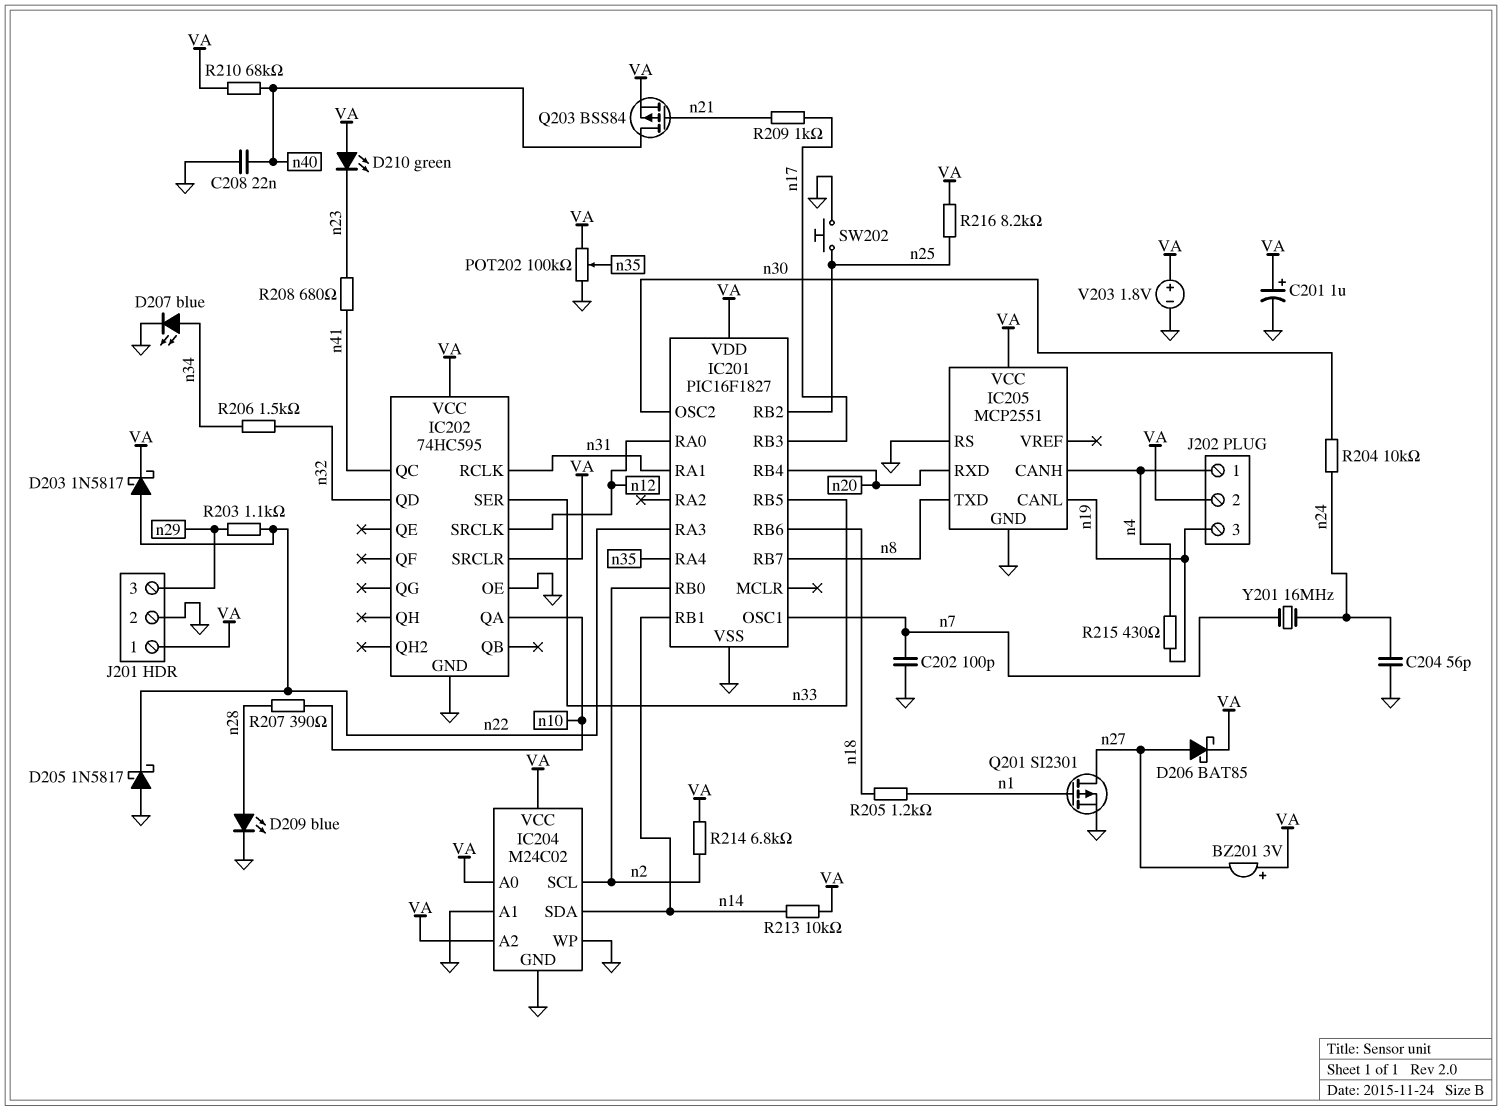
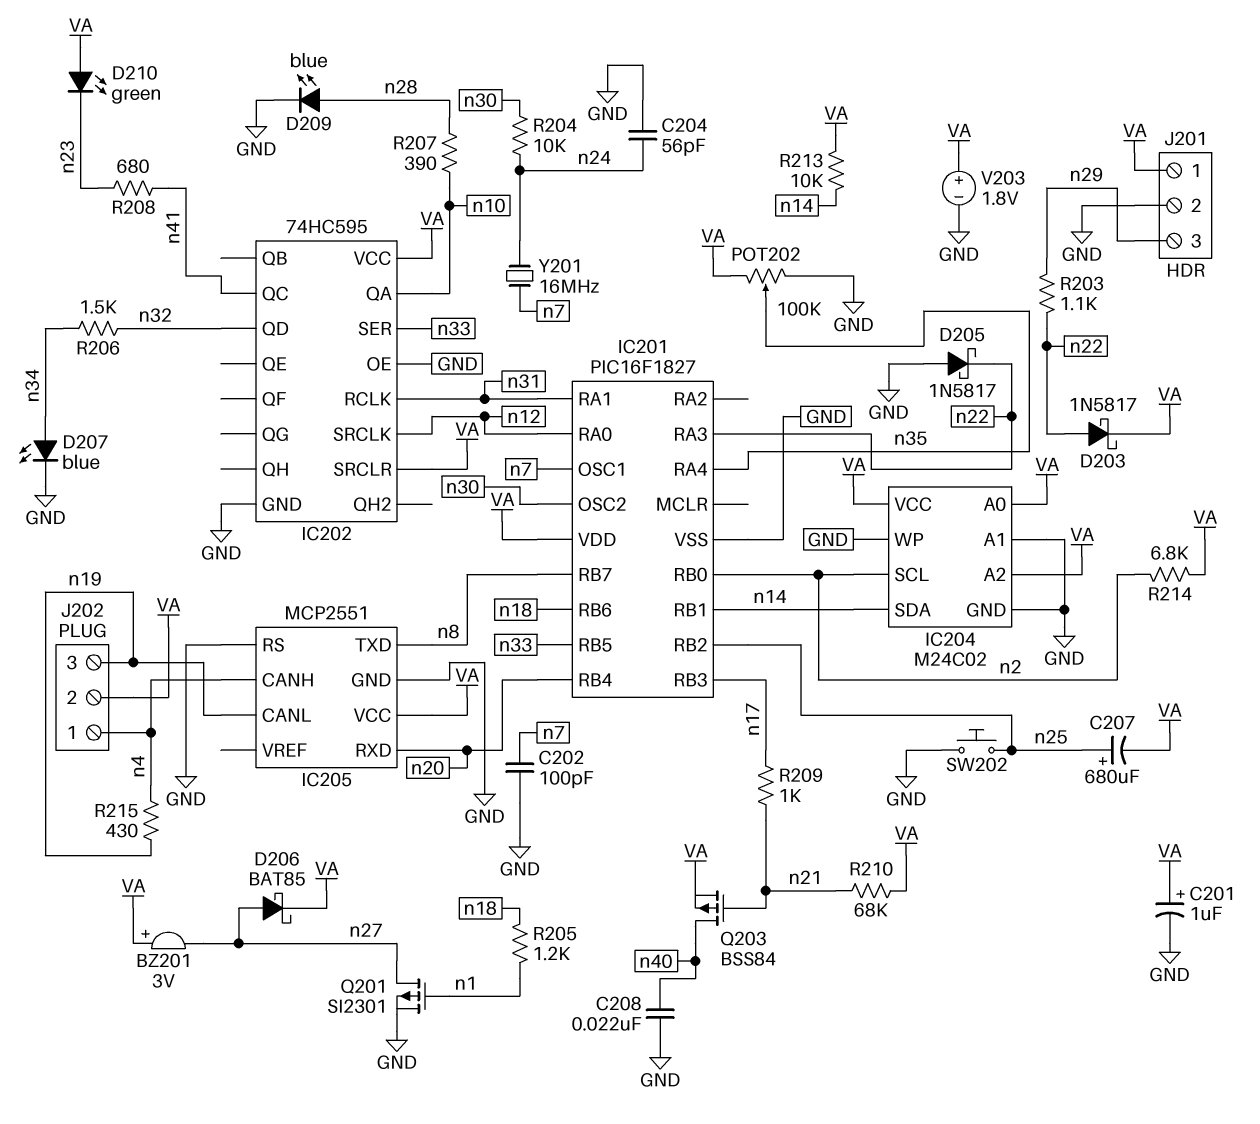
C207: none -> 680uF (plus n25, minus VA)
R210: 68k (VA, n40) -> 68k (VA, n21)
R216: 8.2k (VA, n25) -> none

